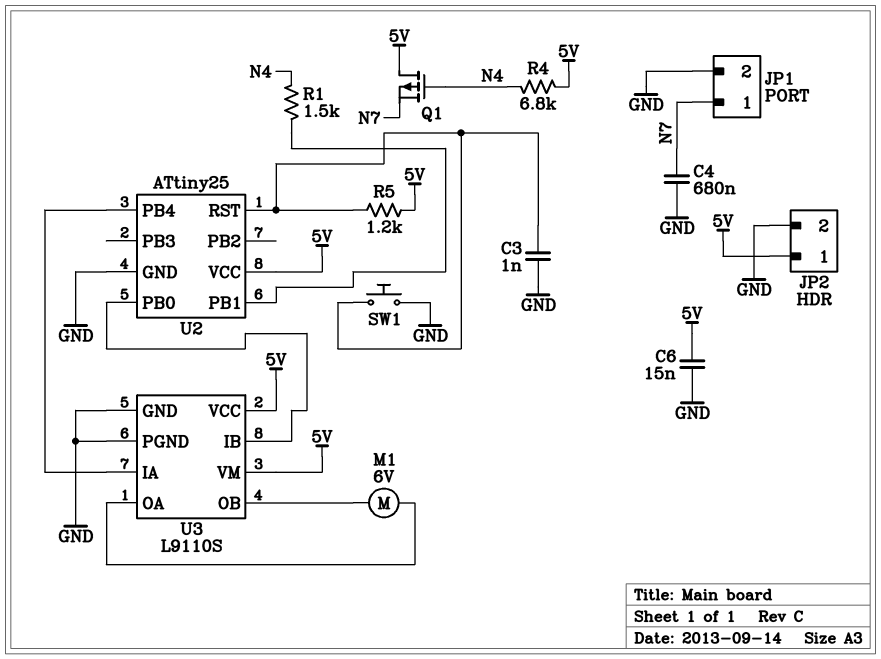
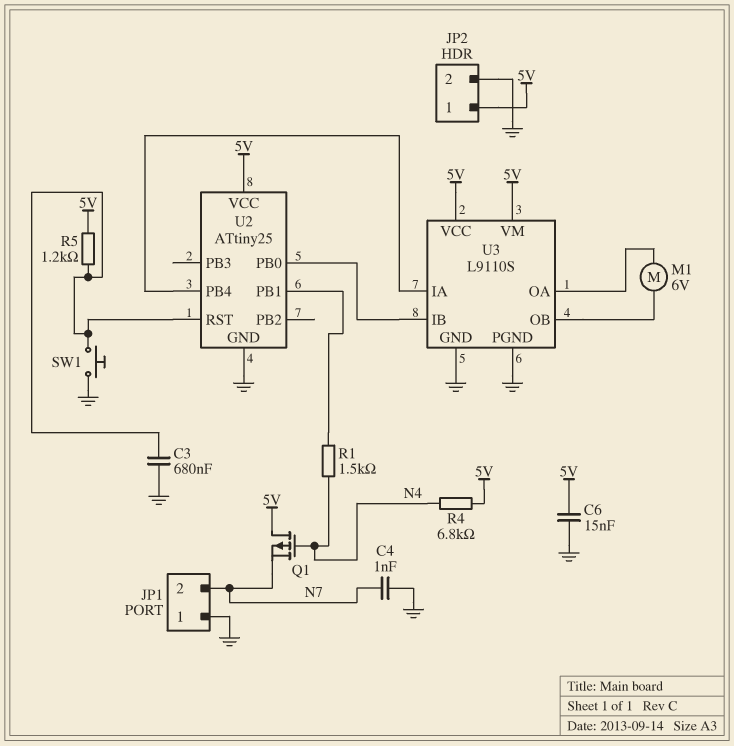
C3: 1nF (GND, U2/RST) -> 680nF (GND, U2/RST)
C4: 680nF (GND, N7) -> 1nF (GND, N7)
JP1 pin 1: N7 -> GND
JP1 pin 2: GND -> N7

